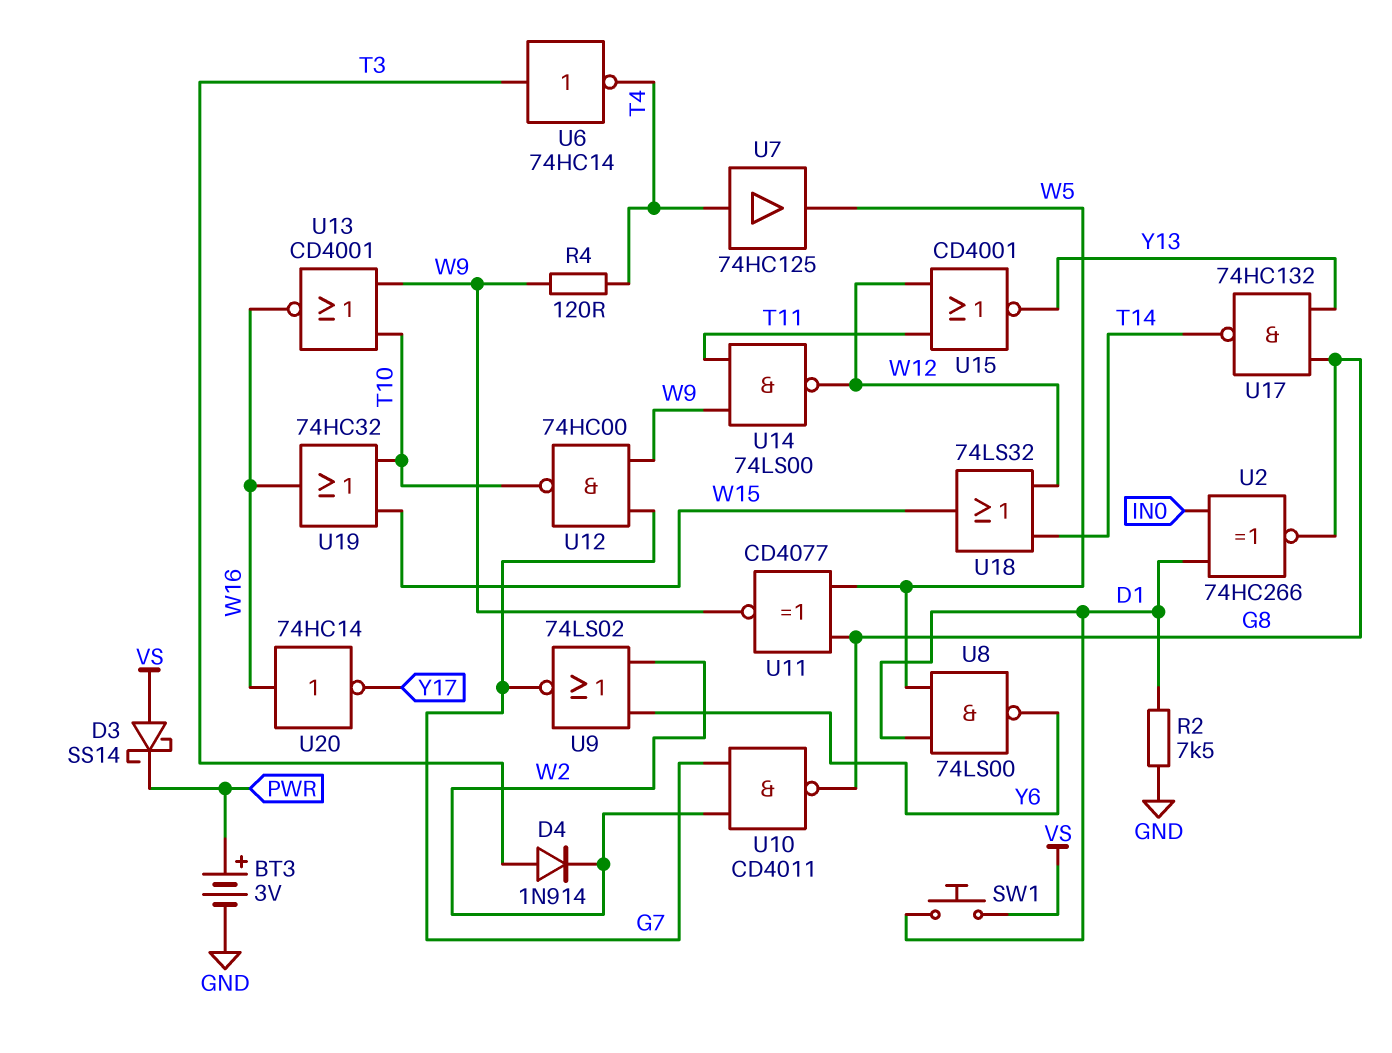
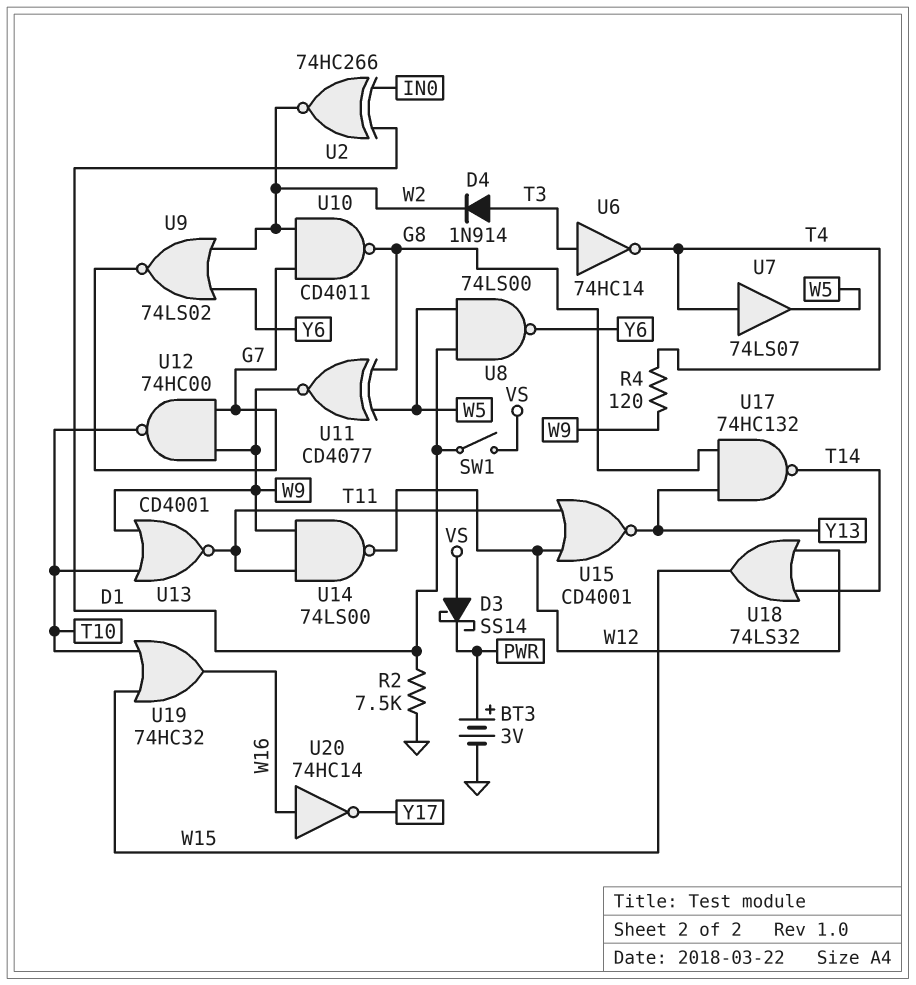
SW1: button (D1, VS) -> switch (D1, VS)
U2: XNOR 74HC266 (in D1, in IN0, out G8) -> XNOR 74HC266 (in D1, in IN0, out W2)
U7: buffer 74HC125 (in T4, out W5) -> buffer 74LS07 (in T4, out W5)
U13: NOR CD4001 (in T10, in W9, out W16) -> NOR CD4001 (in T10, in W9, out T11)

